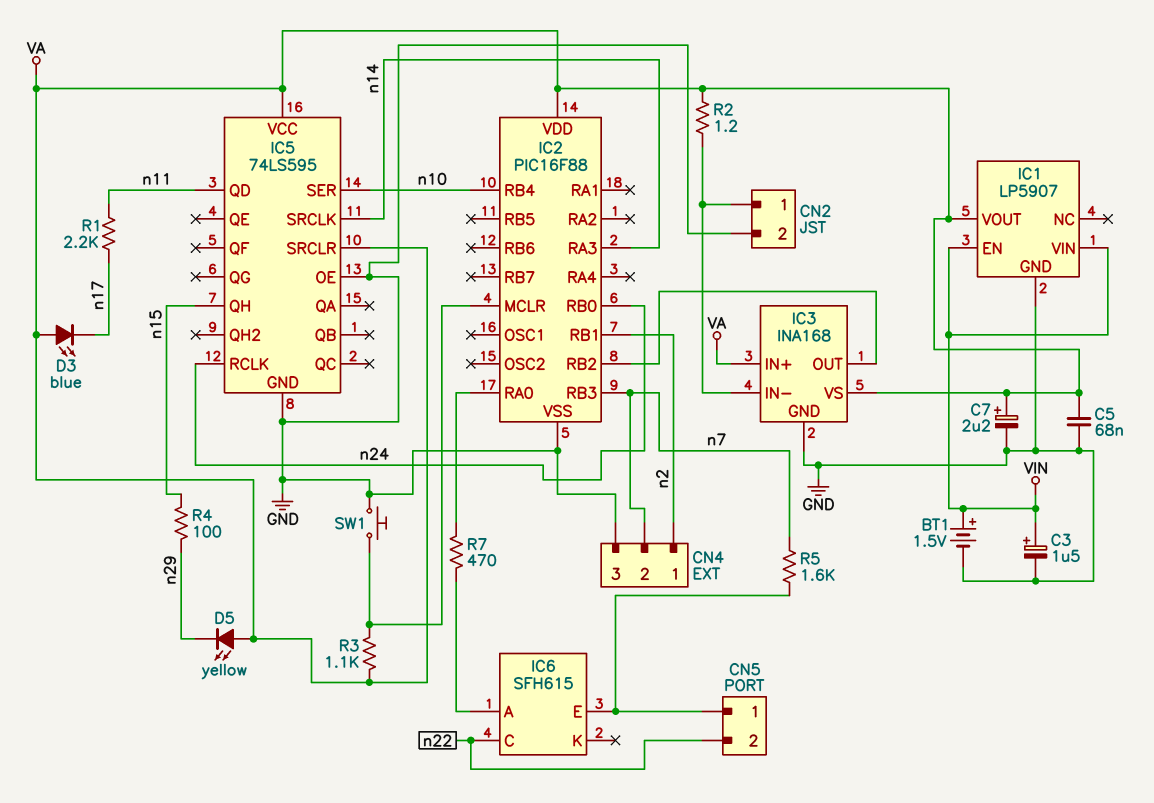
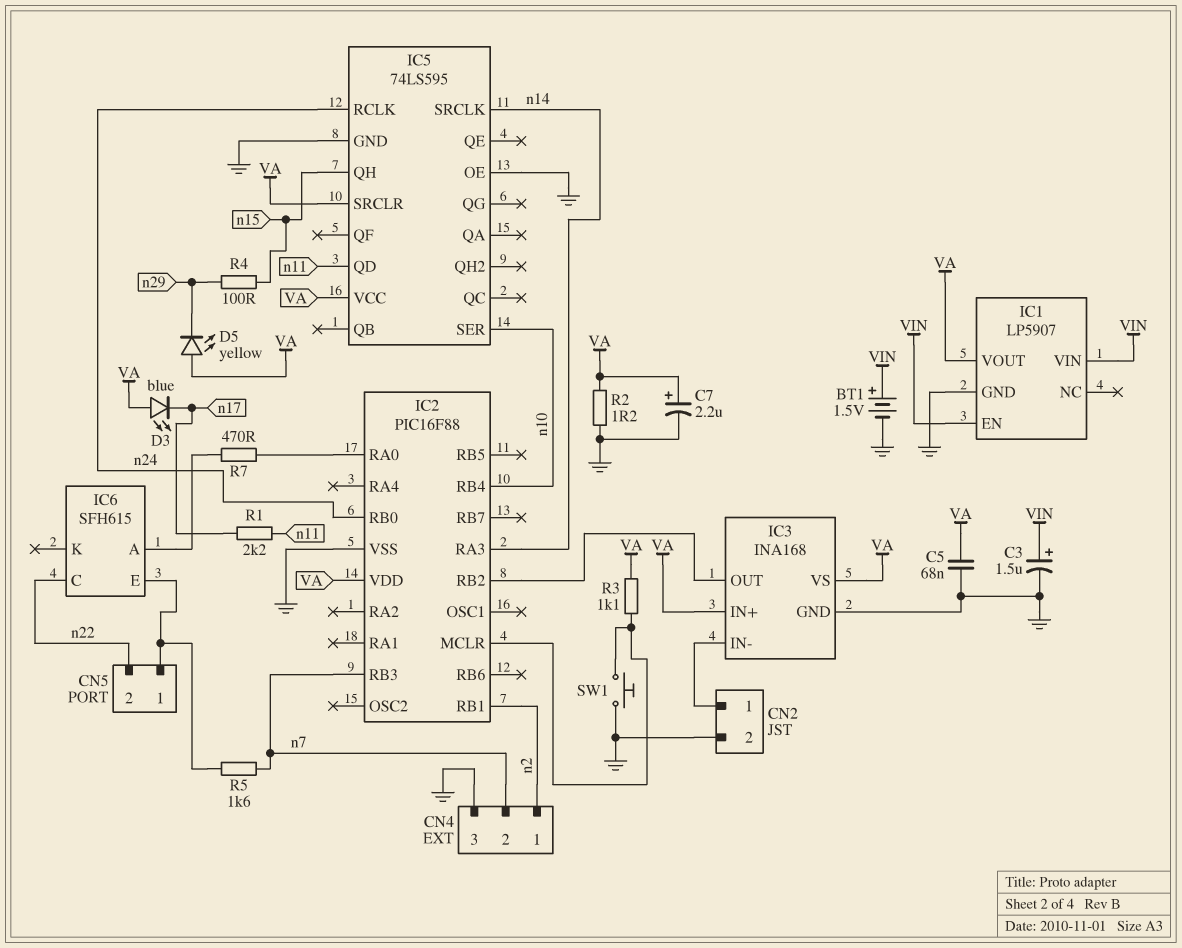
R2: 1.2 (CN2/1, VA) -> 1.2 (GND, VA)

